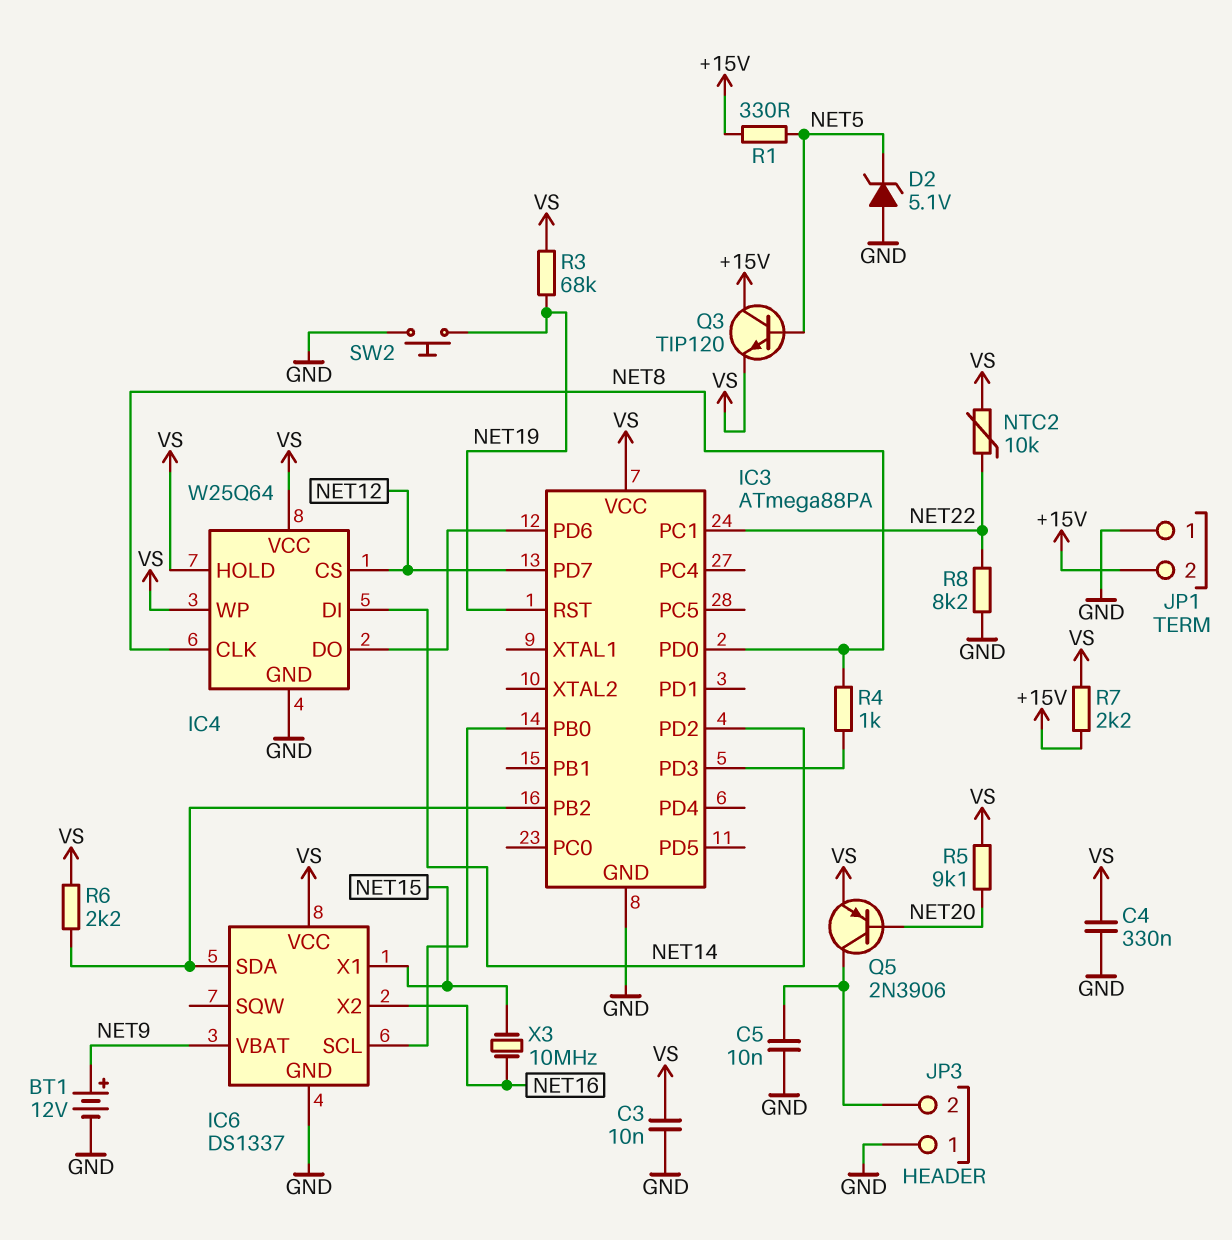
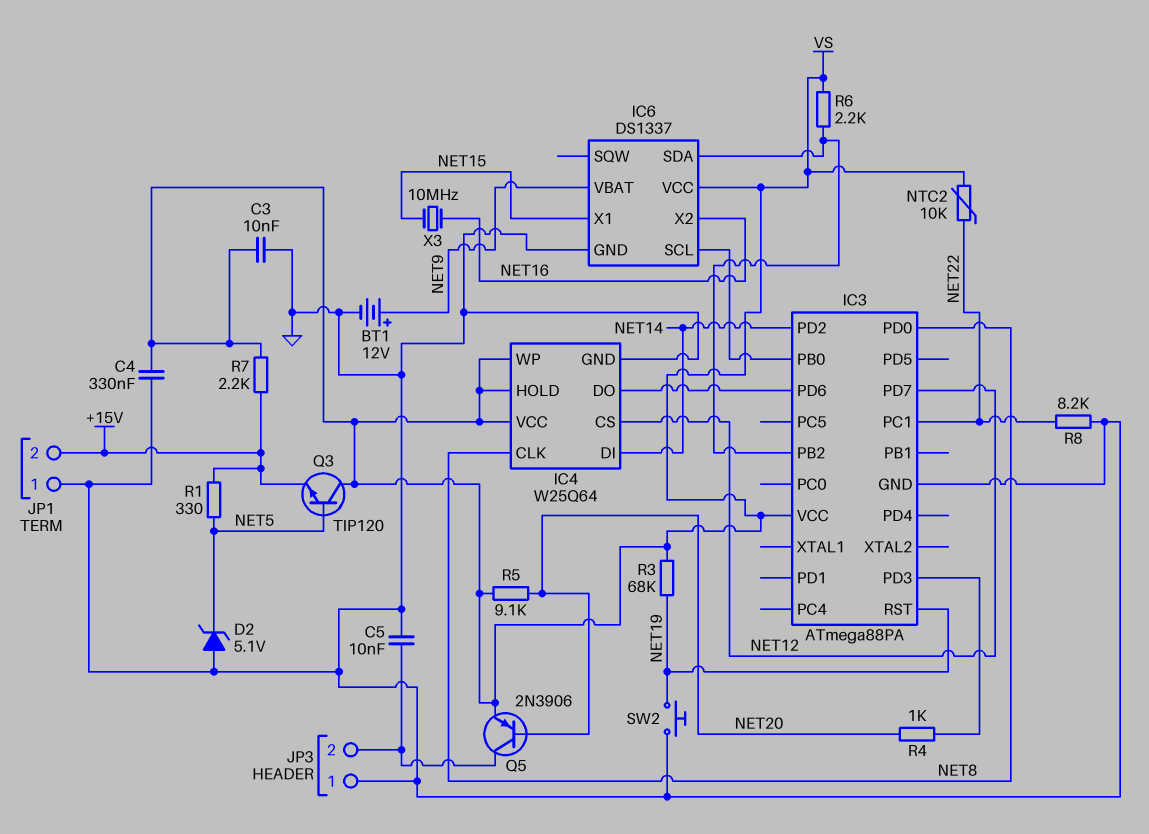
Q3: NPN TIP120 (B NET5, C +15V, E VS) -> NPN TIP120 (B NET5, C VS, E +15V)
R4: 1k (IC3/PD3, NET8) -> 1k (IC3/PD3, NET20)

